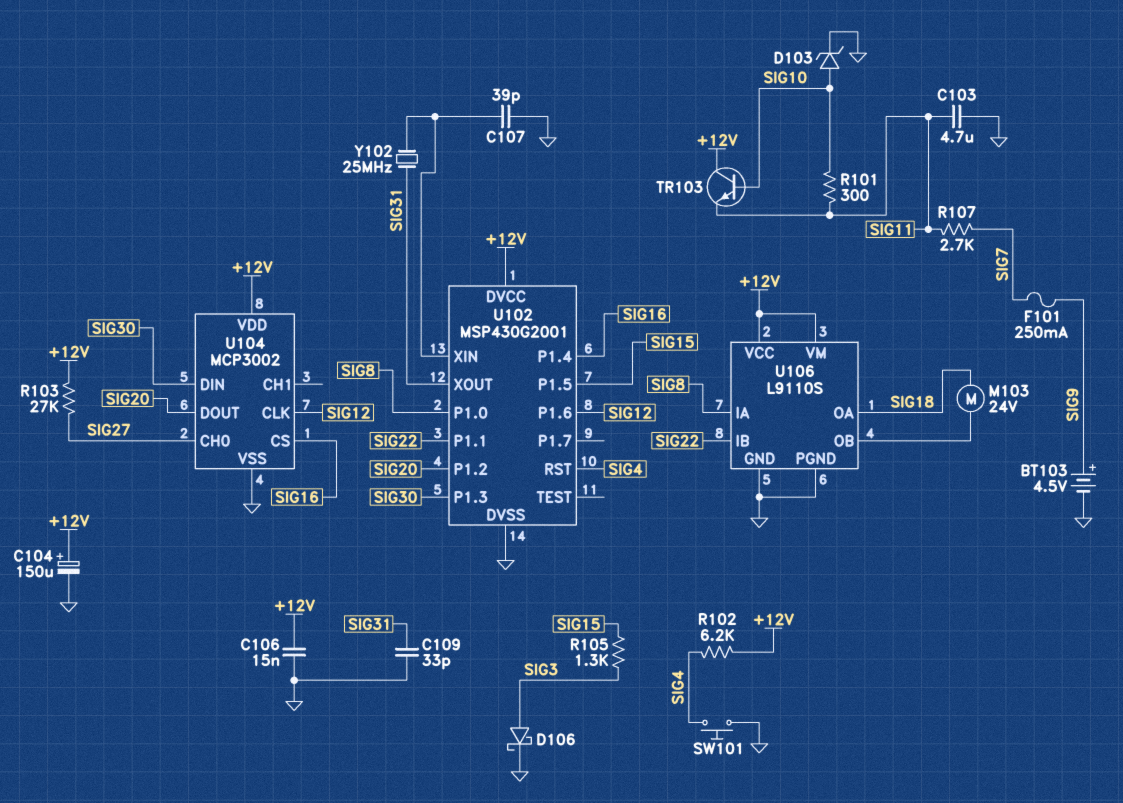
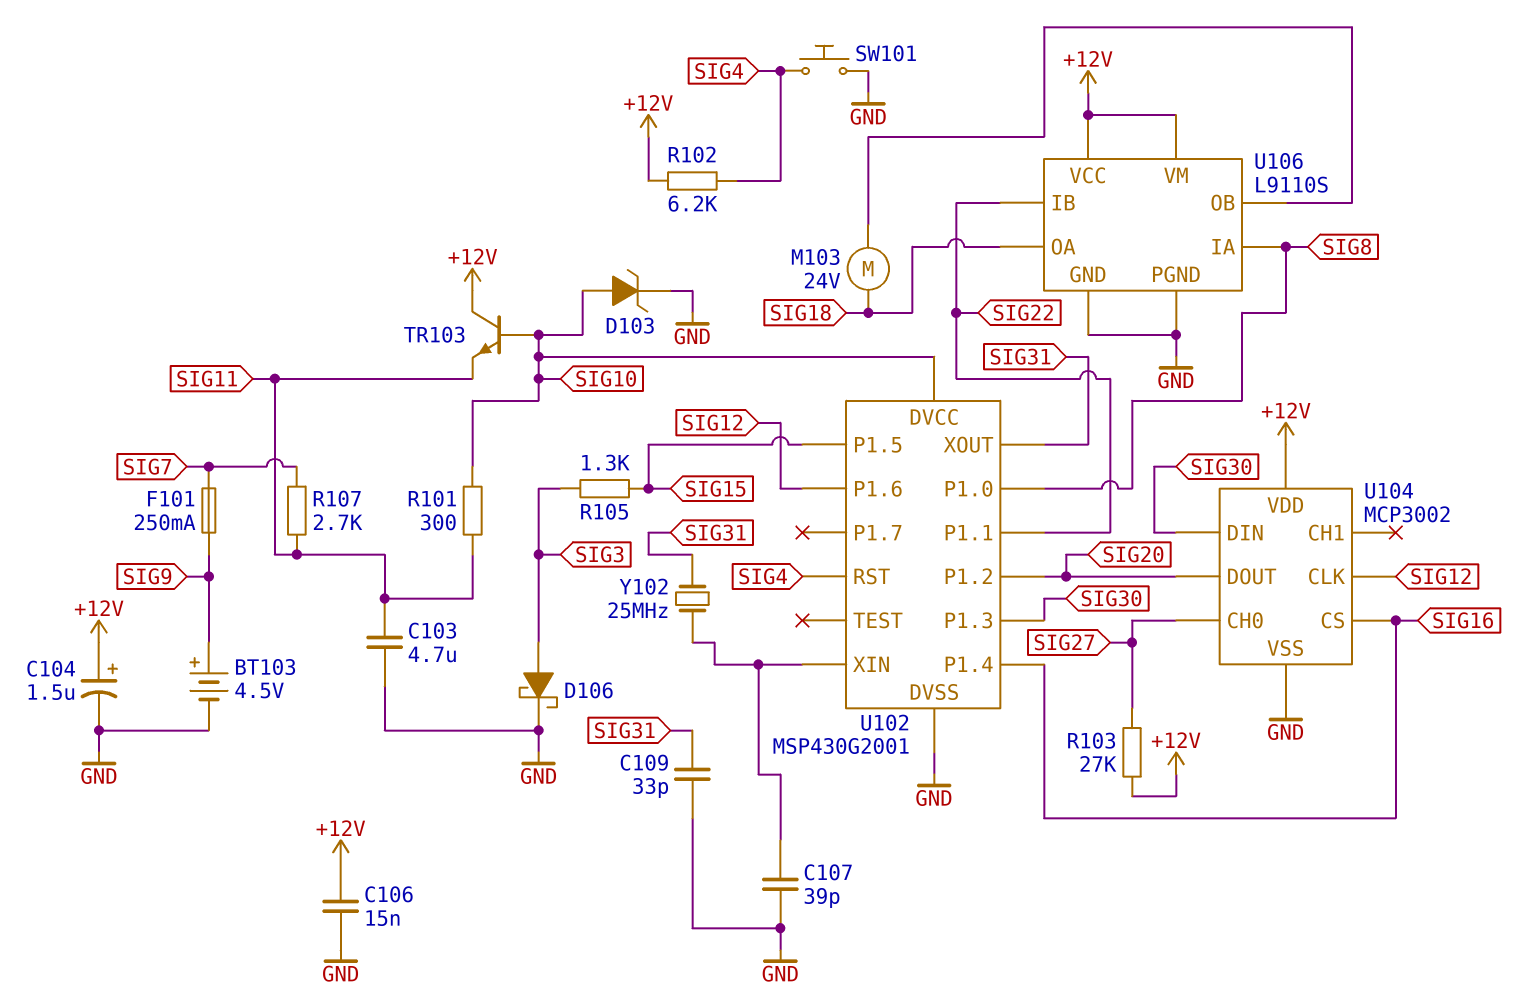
C104: 150uF (plus +12V, minus GND) -> 1.5uF (plus +12V, minus GND)
U102 pin DVCC: +12V -> SIG10

